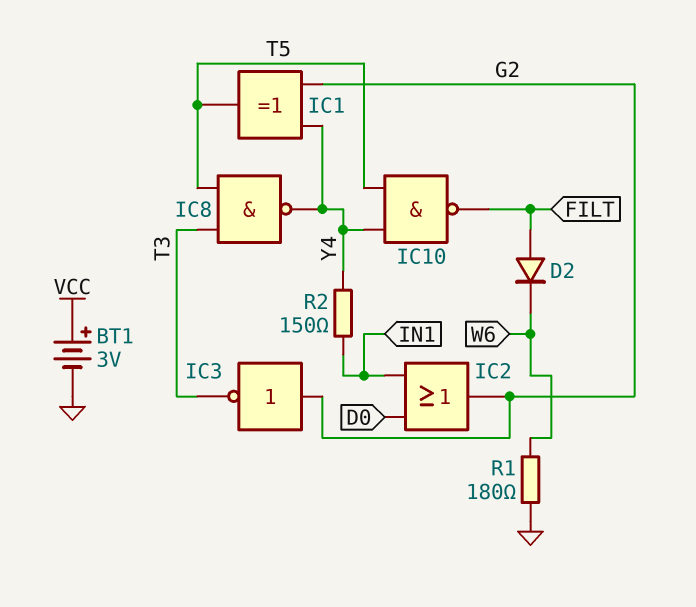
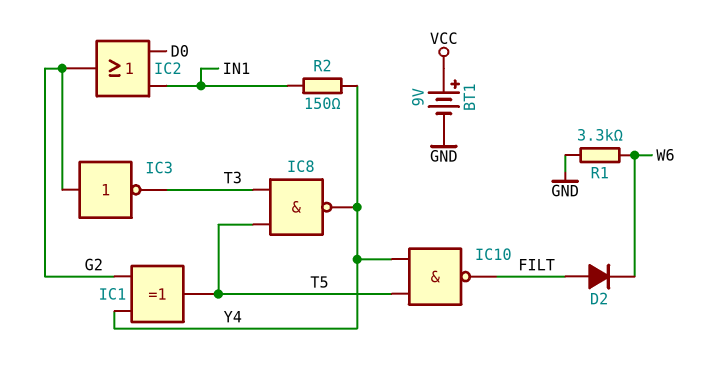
BT1: 3V (plus VCC, minus GND) -> 9V (plus VCC, minus GND)
R1: 180 (GND, W6) -> 3.3k (GND, W6)

